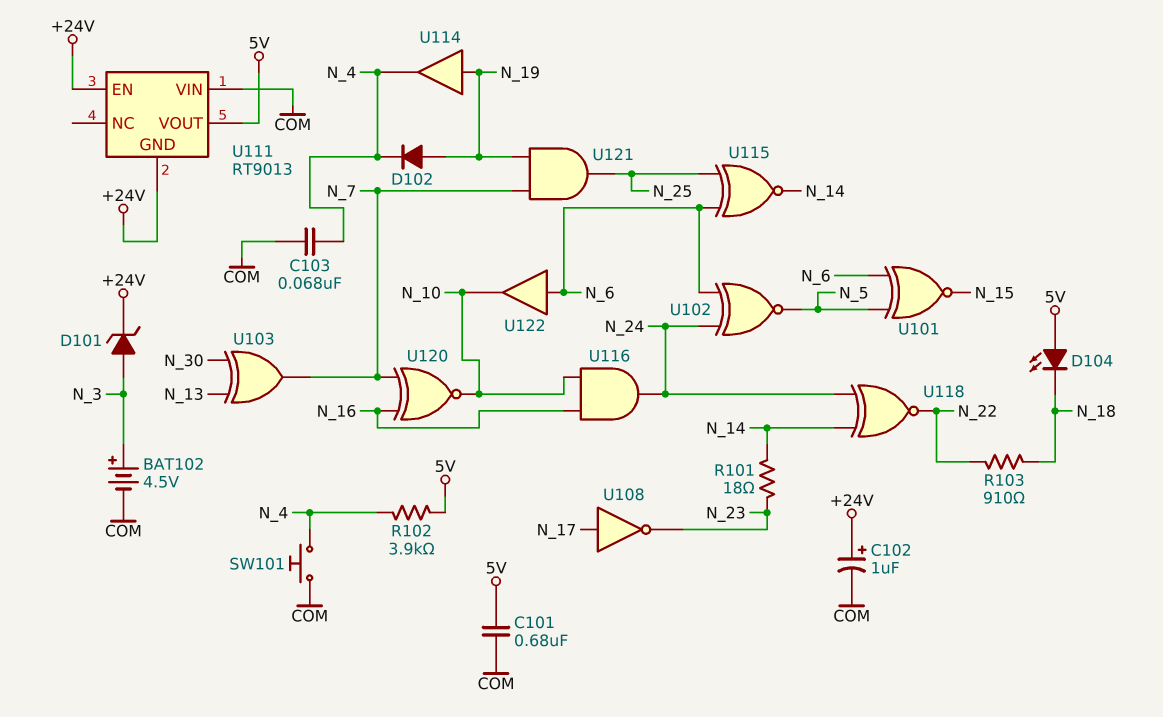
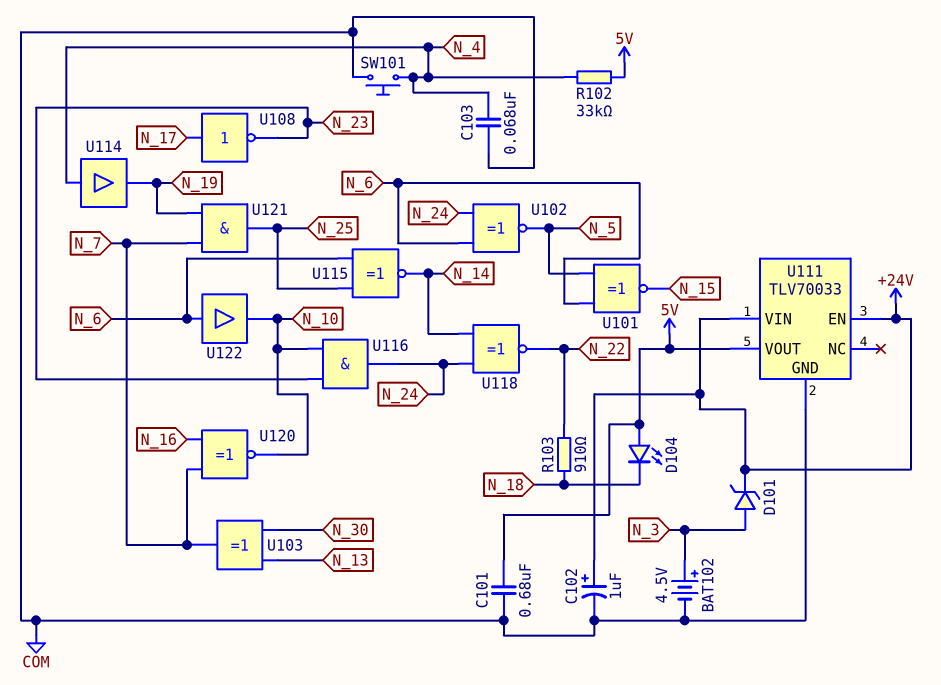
D102: diode (A N_19, K N_4) -> none
R101: 18 (N_14, N_23) -> none
R102: 3.9k (5V, N_4) -> 33k (5V, N_4)
U111: RT9013 -> TLV70033
U111 pin GND: +24V -> COM
U111 pin VIN: COM -> +24V
U114: buffer (in N_19, out N_4) -> buffer (in N_4, out N_19)
U116: AND (in N_10, in N_16, out N_24) -> AND (in N_10, in N_23, out N_24)

